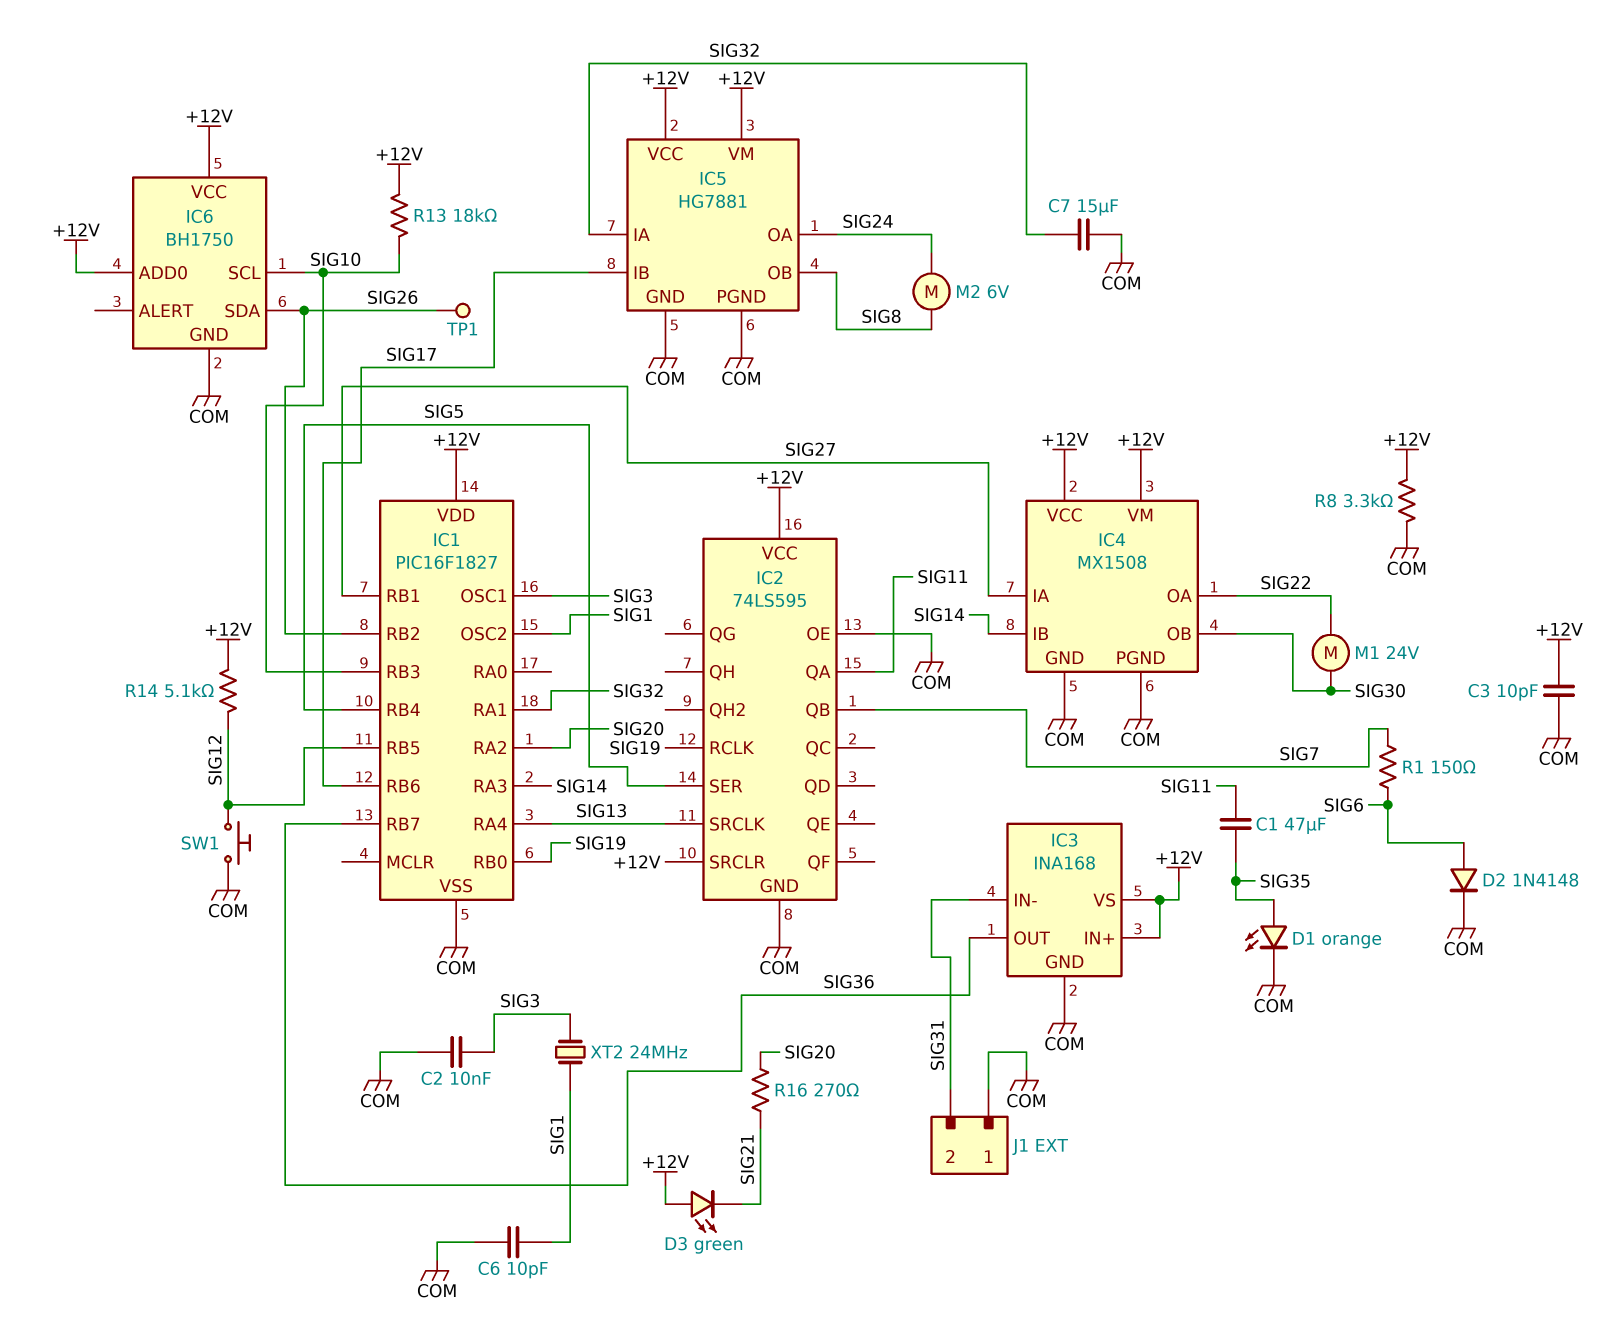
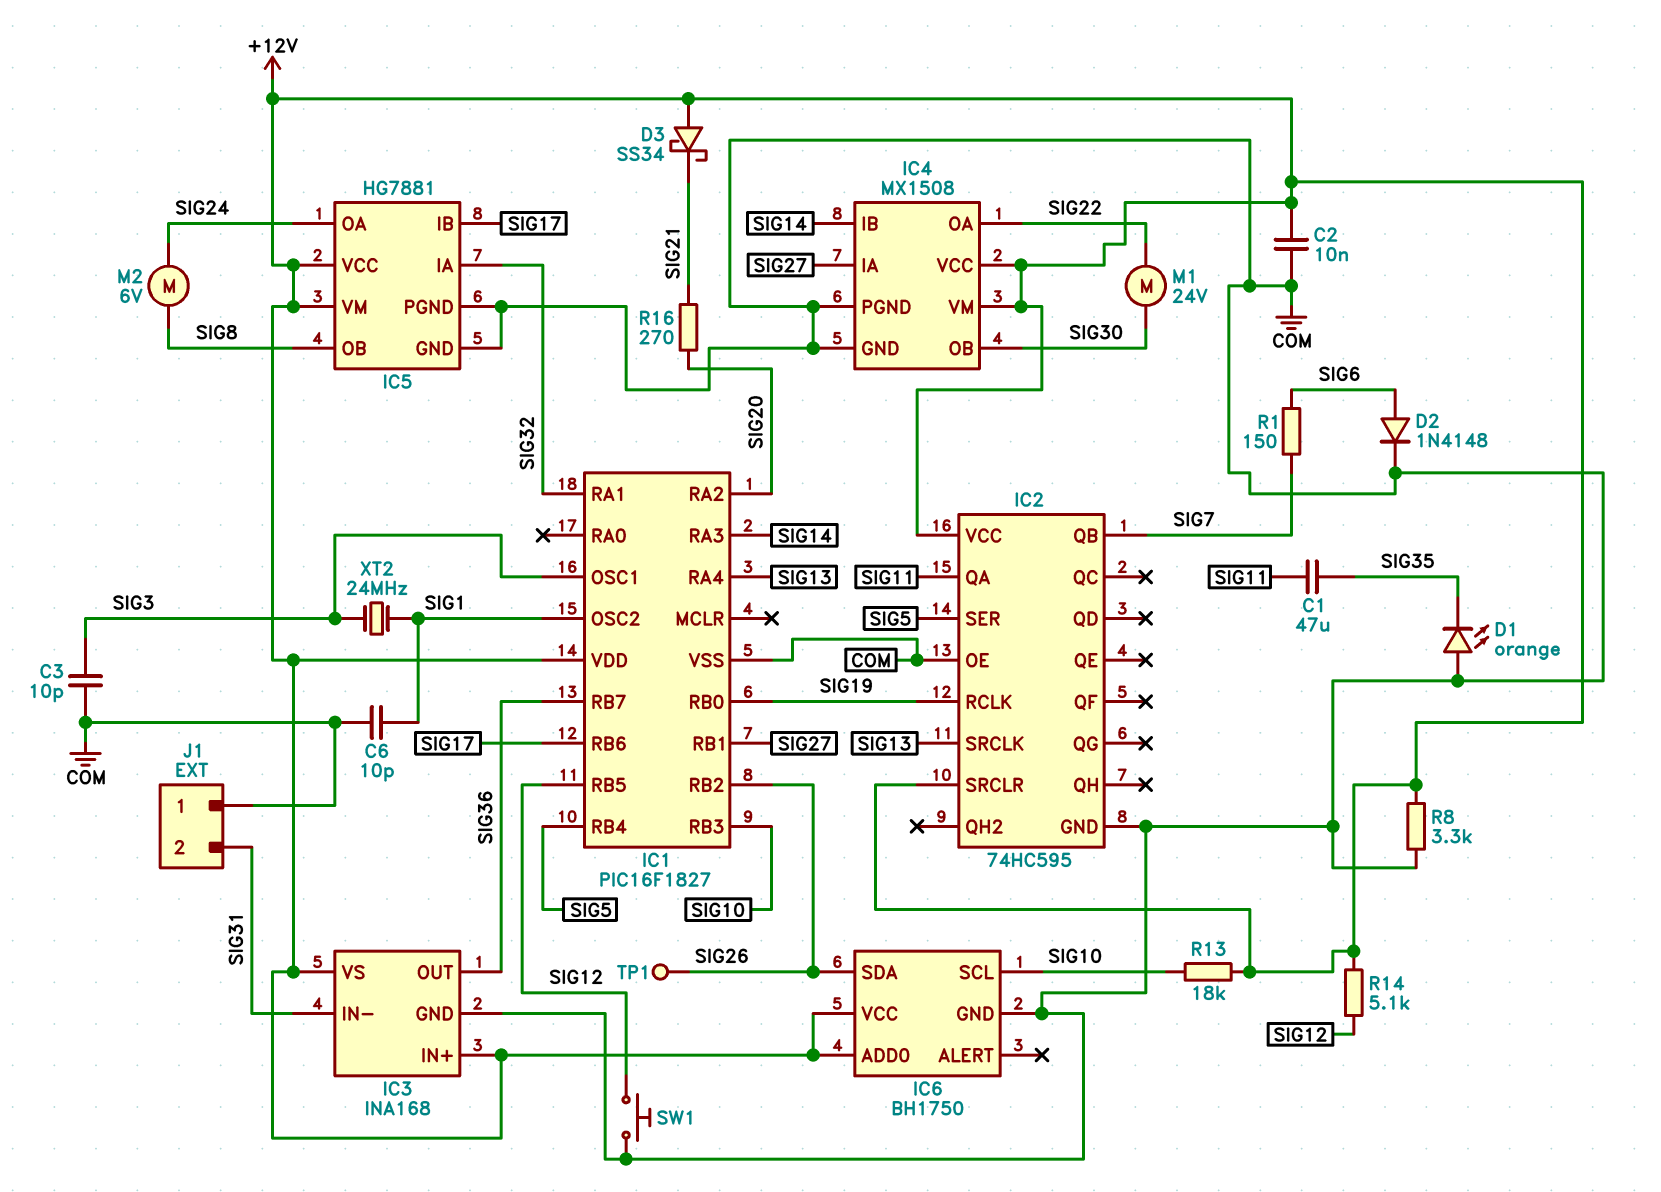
C2: 10nF (COM, SIG3) -> 10nF (+12V, COM)
C3: 10pF (+12V, COM) -> 10pF (COM, SIG3)
C7: 15uF (COM, SIG32) -> none
D1: LED orange (A SIG35, K COM) -> LED orange (A COM, K SIG35)
D3: LED green (A +12V, K SIG21) -> schottky SS34 (A +12V, K SIG21)
IC2: 74LS595 -> 74HC595

